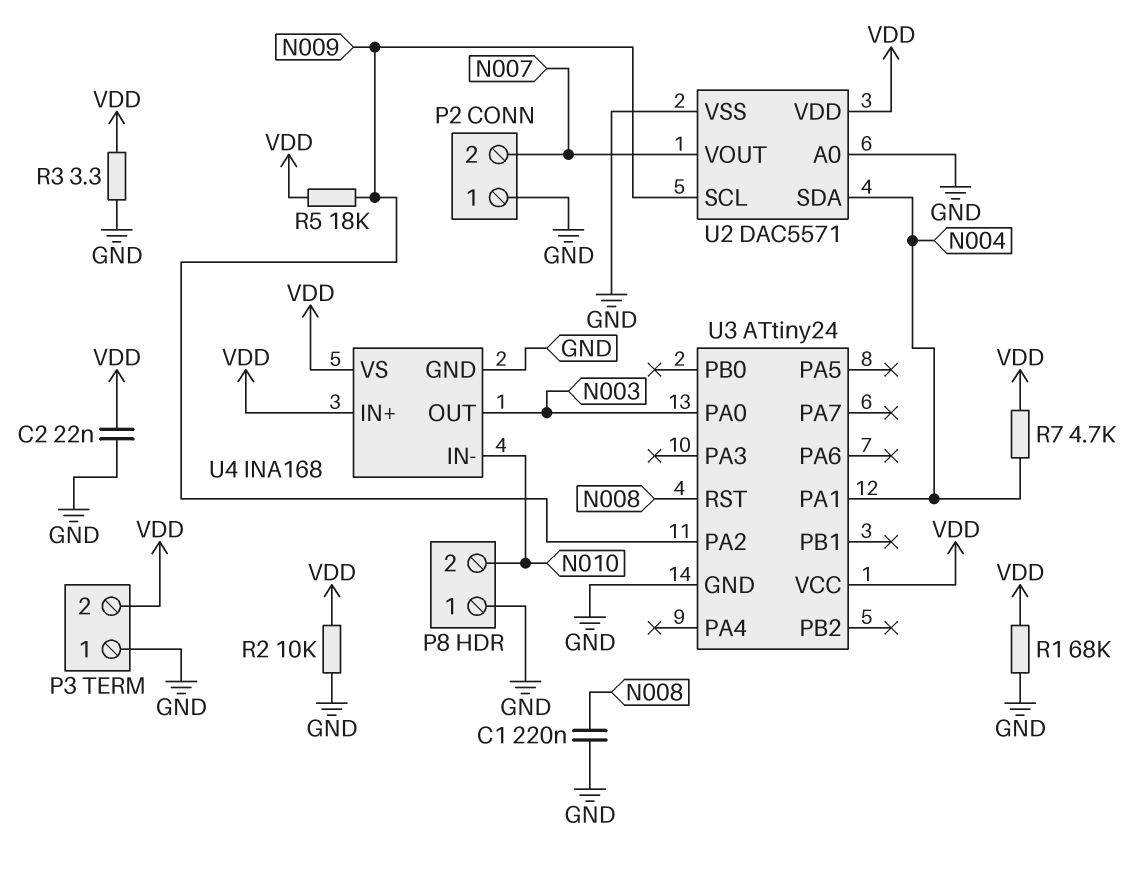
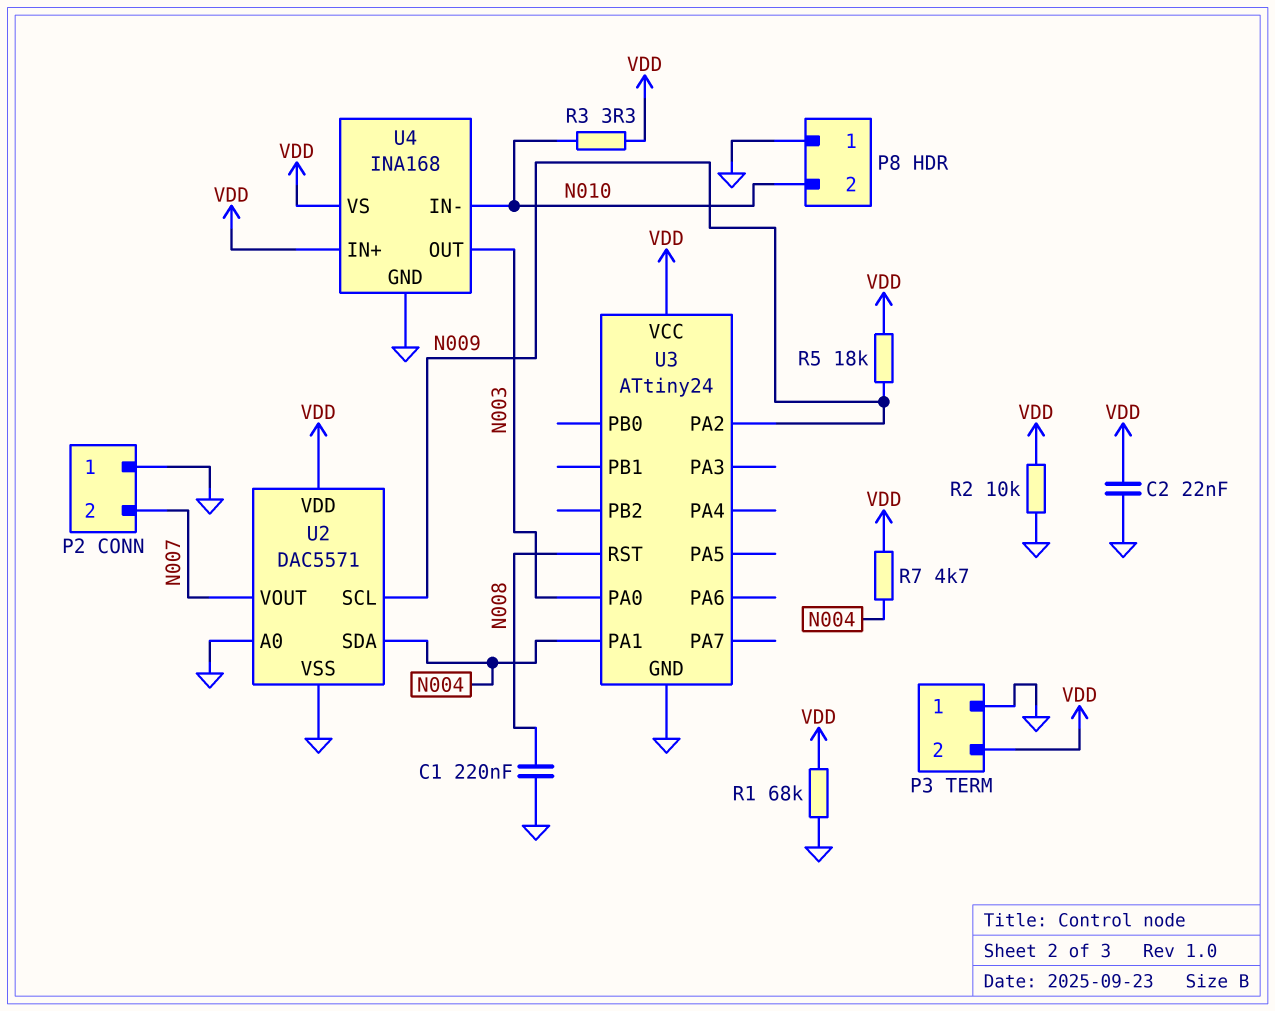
R3: 3.3 (GND, VDD) -> 3.3 (N010, VDD)

